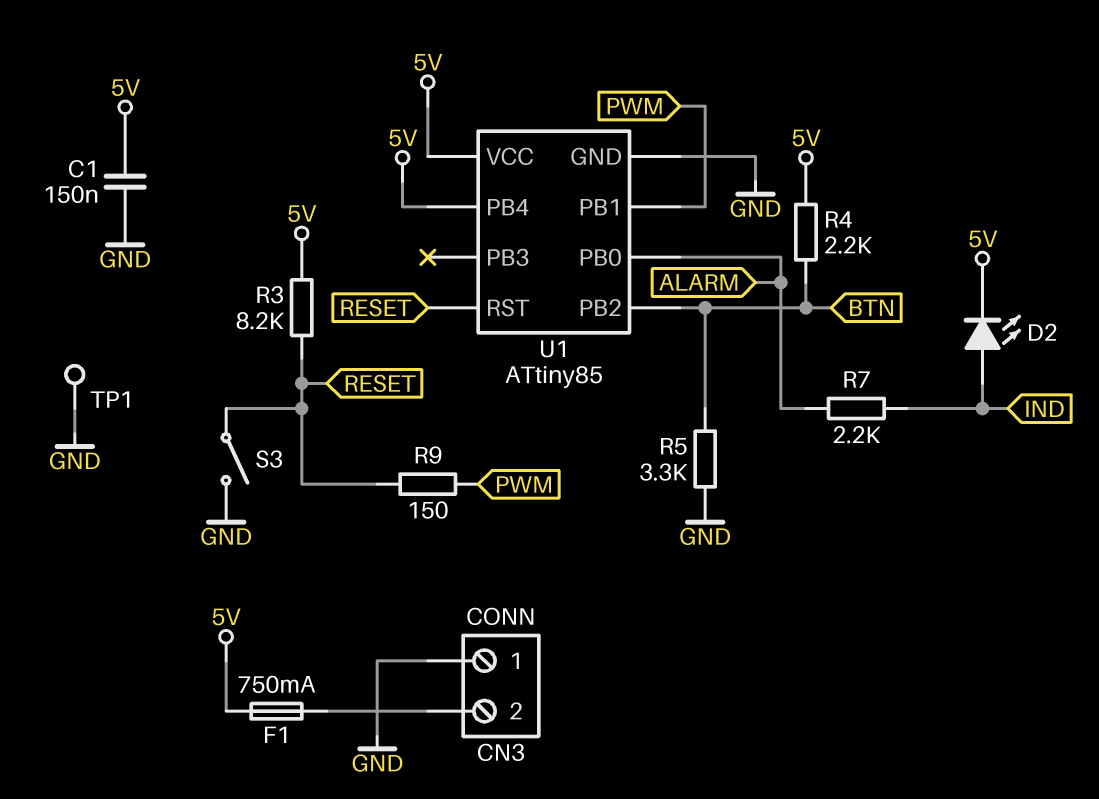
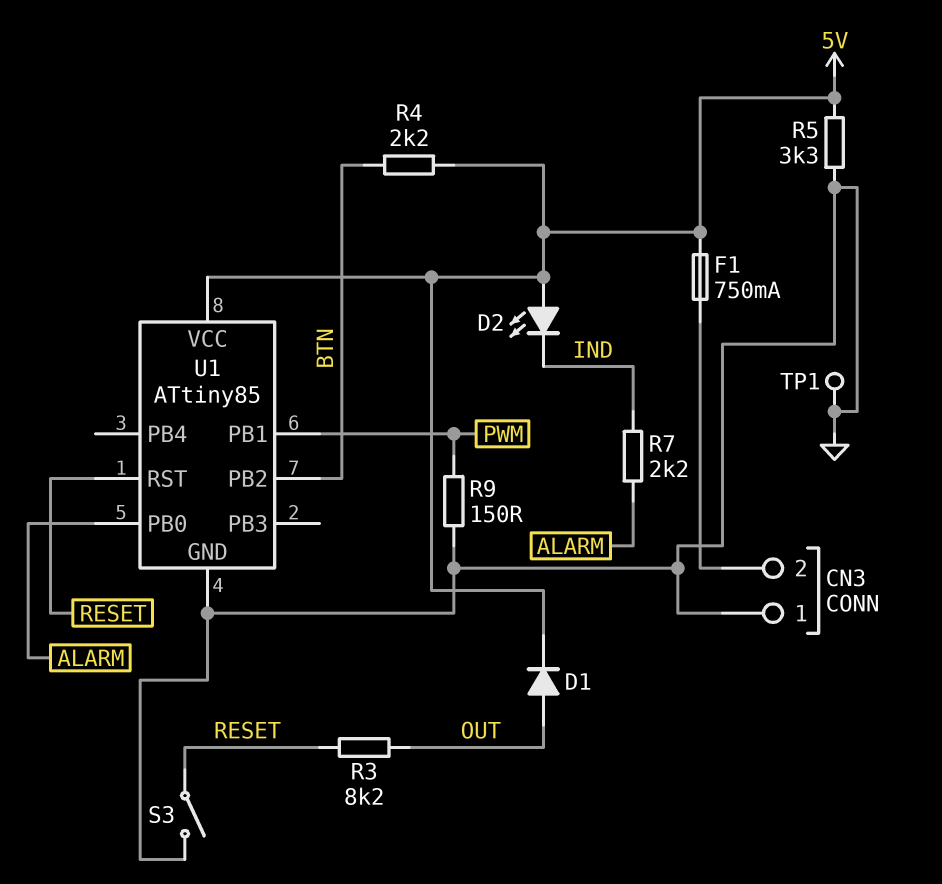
C1: 150nF (5V, GND) -> none
D1: none -> diode (A OUT, K 5V)
D2: LED (A IND, K 5V) -> LED (A 5V, K IND)
R3: 8.2k (5V, RESET) -> 8.2k (OUT, RESET)
R5: 3.3k (BTN, GND) -> 3.3k (5V, GND)
R9: 150 (PWM, RESET) -> 150 (GND, PWM)
U1 pin PB4: 5V -> none

